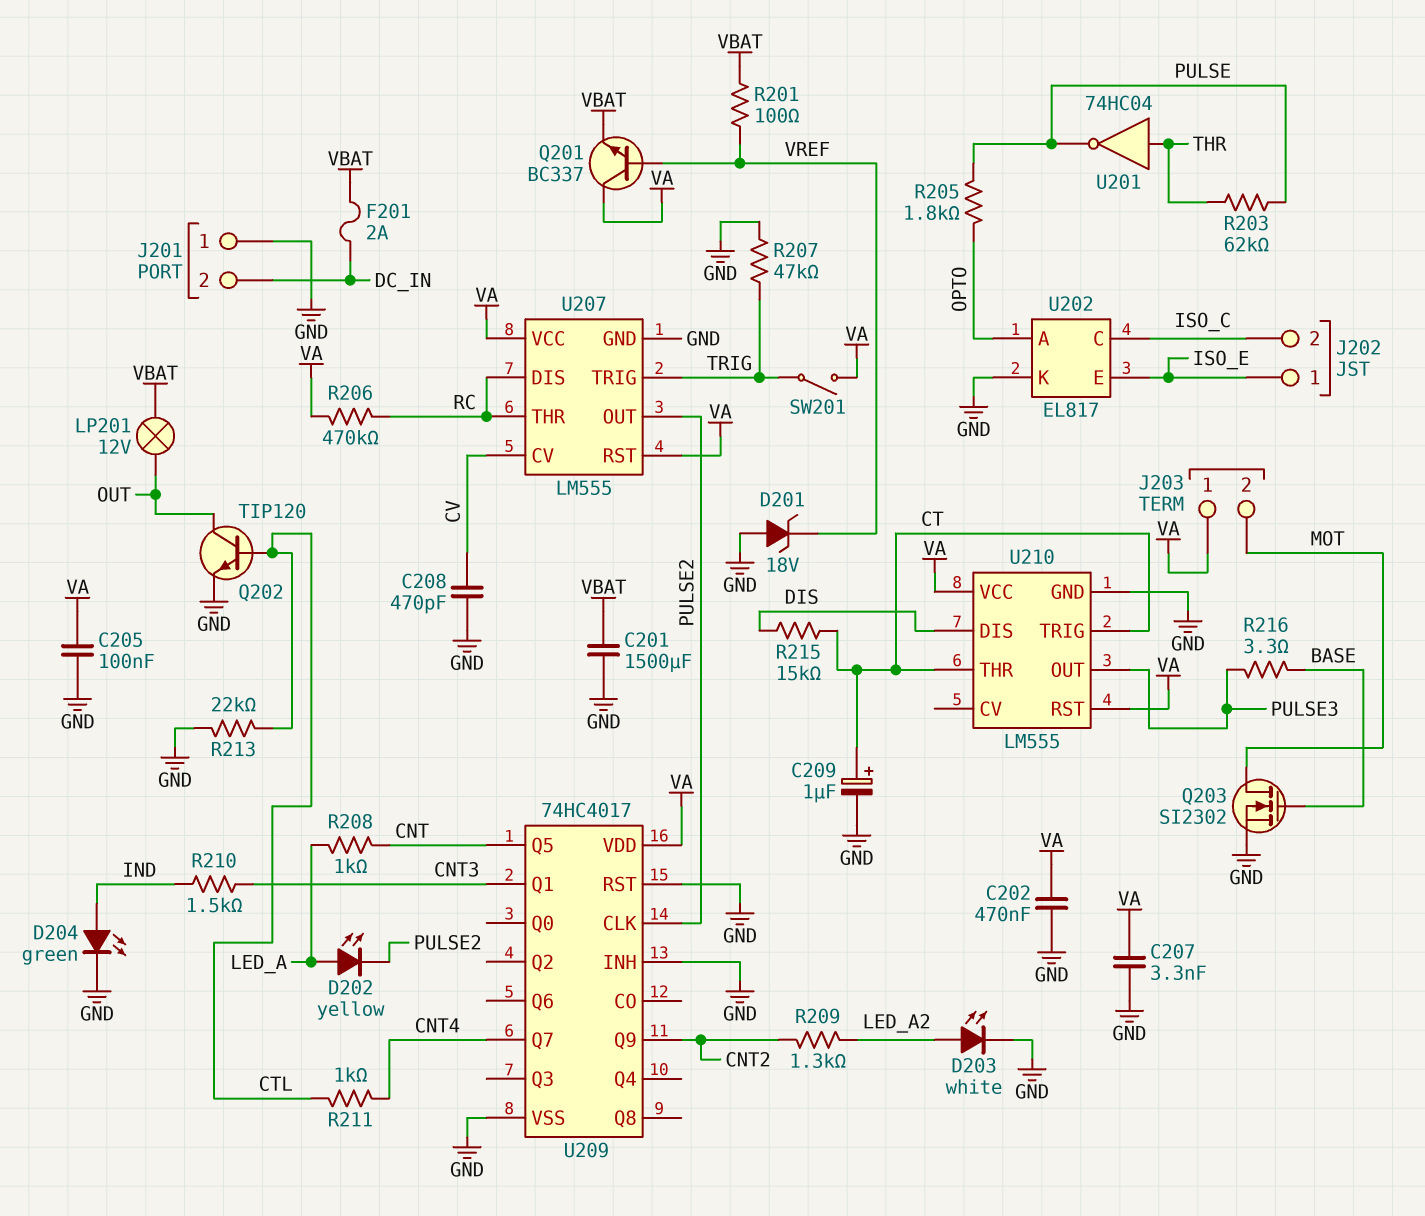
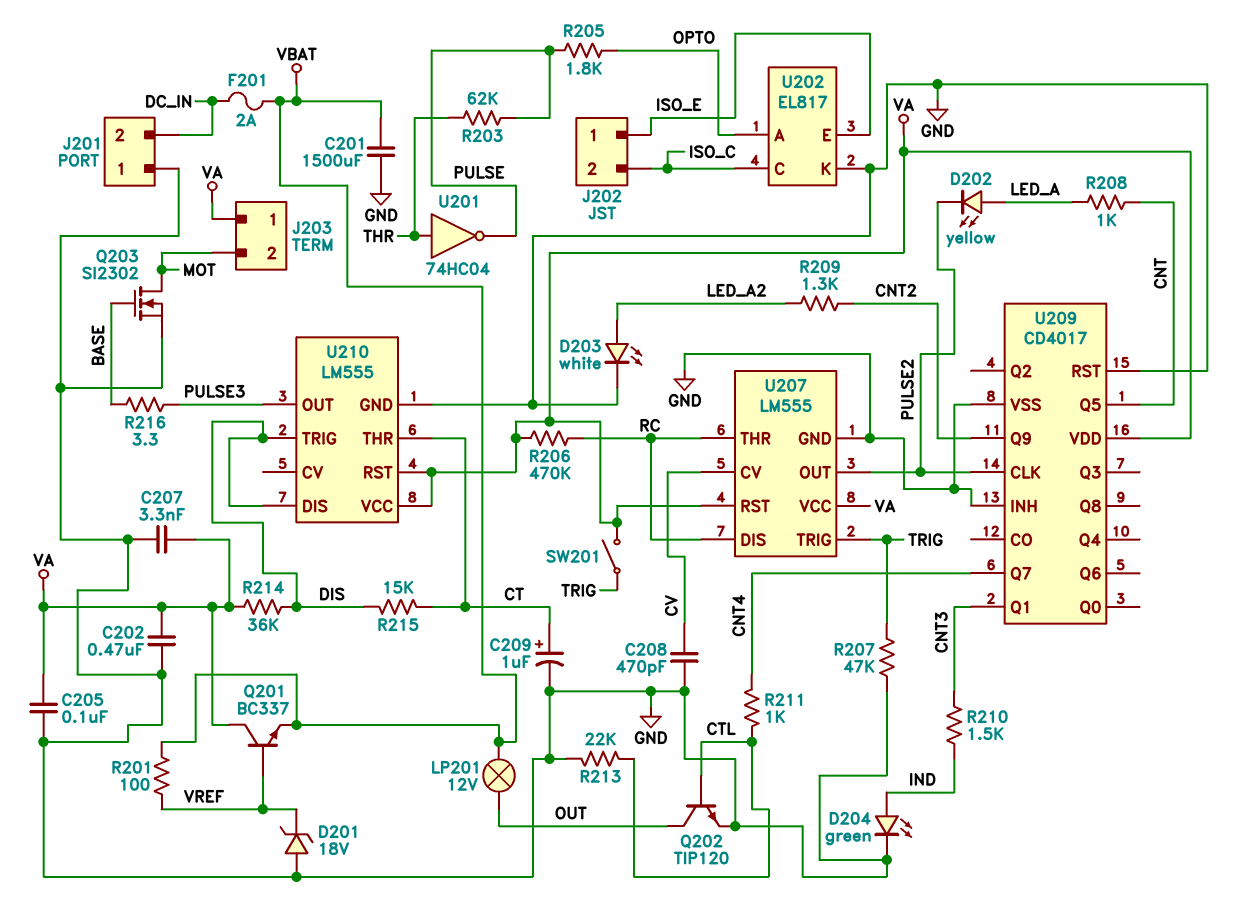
R214: none -> 36k (DIS, VA)
U209: 74HC4017 -> CD4017
U210 pin TRIG: CT -> DIS

